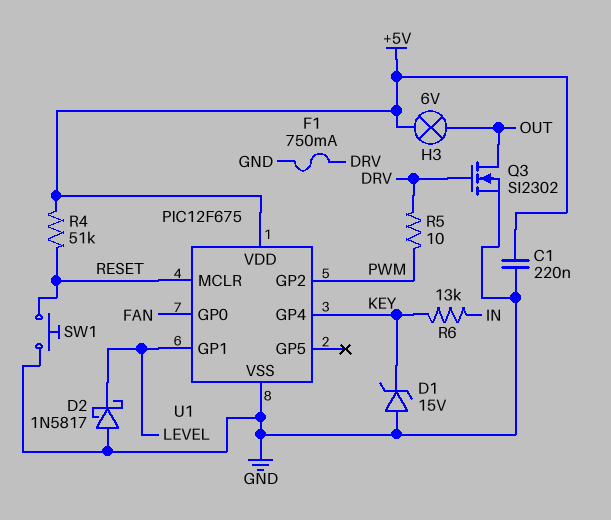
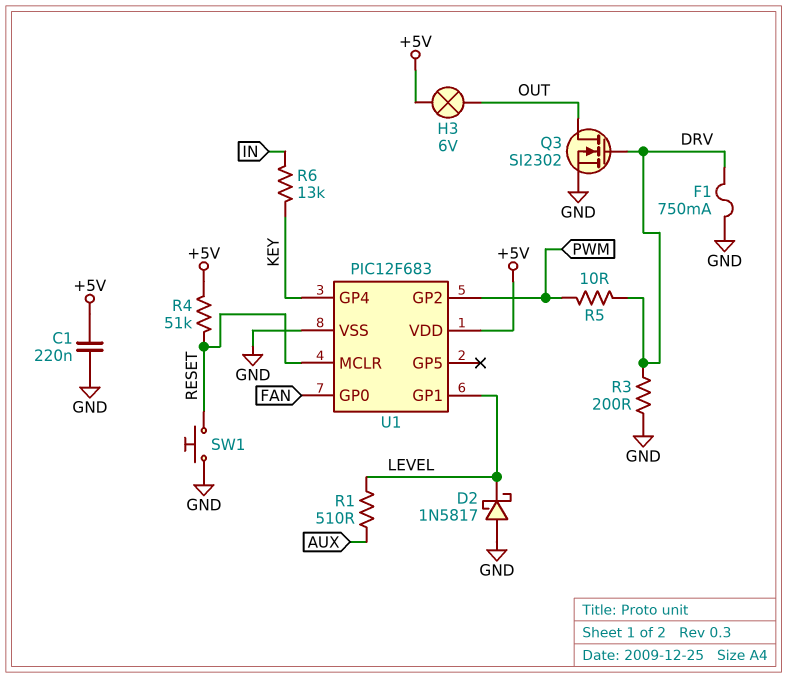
D1: zener 15V (A GND, K KEY) -> none
R1: none -> 510 (AUX, LEVEL)
R3: none -> 200 (DRV, GND)
U1: PIC12F675 -> PIC12F683

